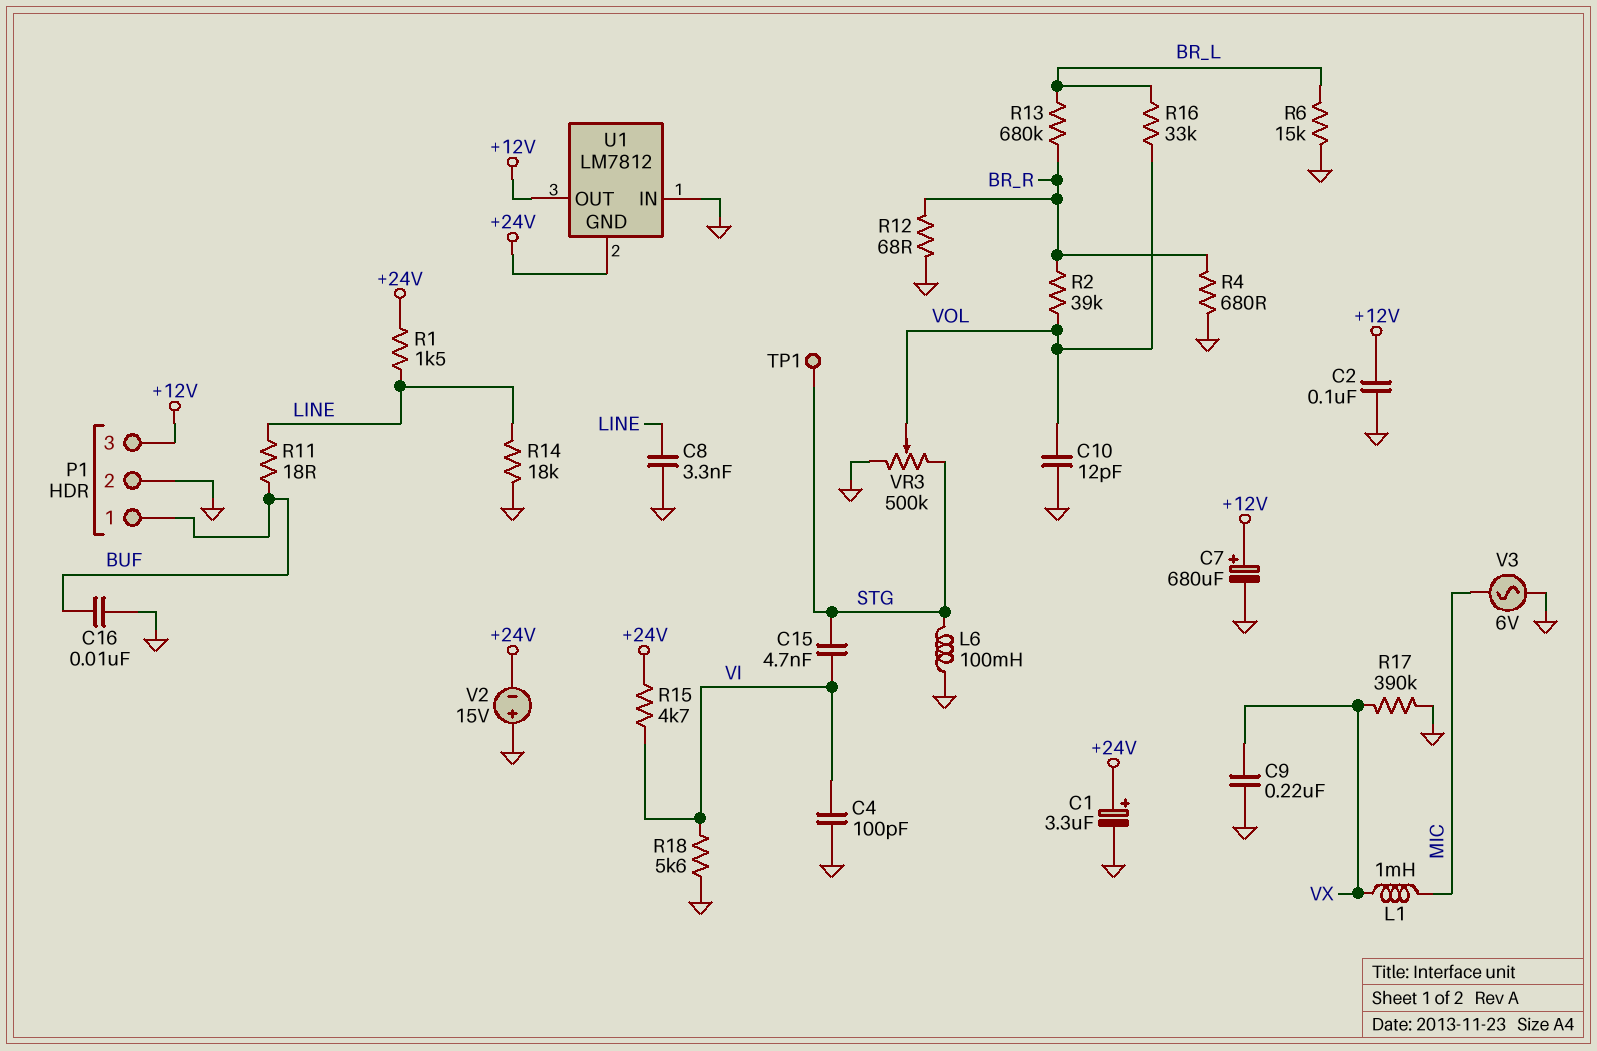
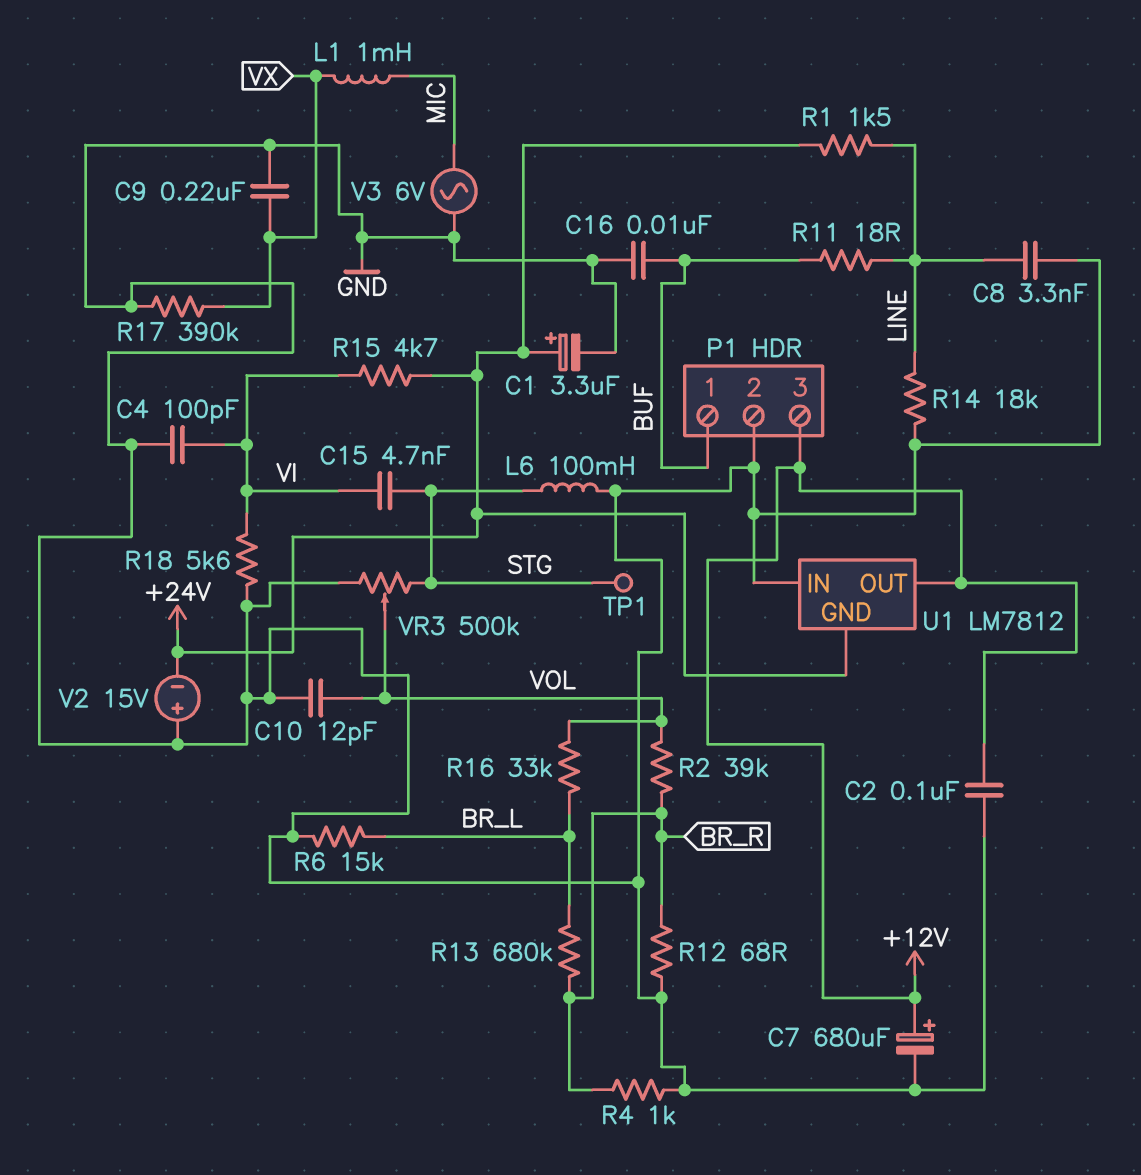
R4: 680 (BR_R, GND) -> 1k (BR_R, GND)

